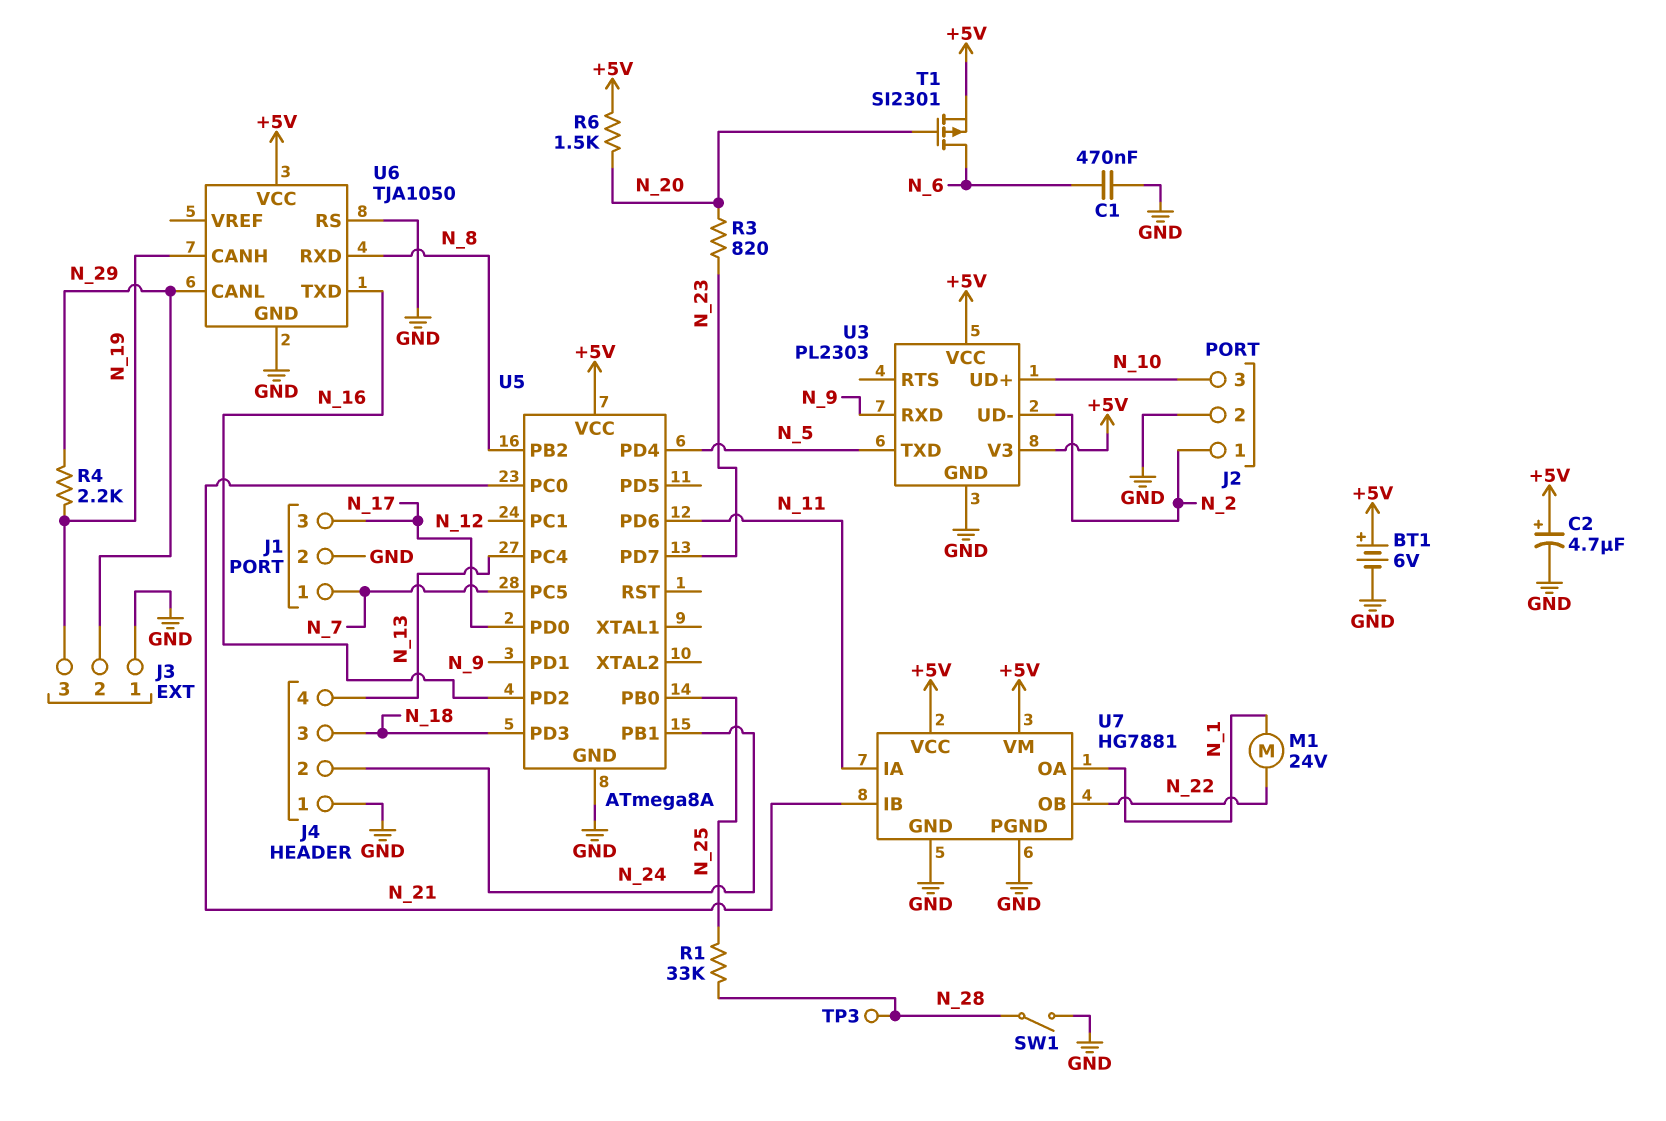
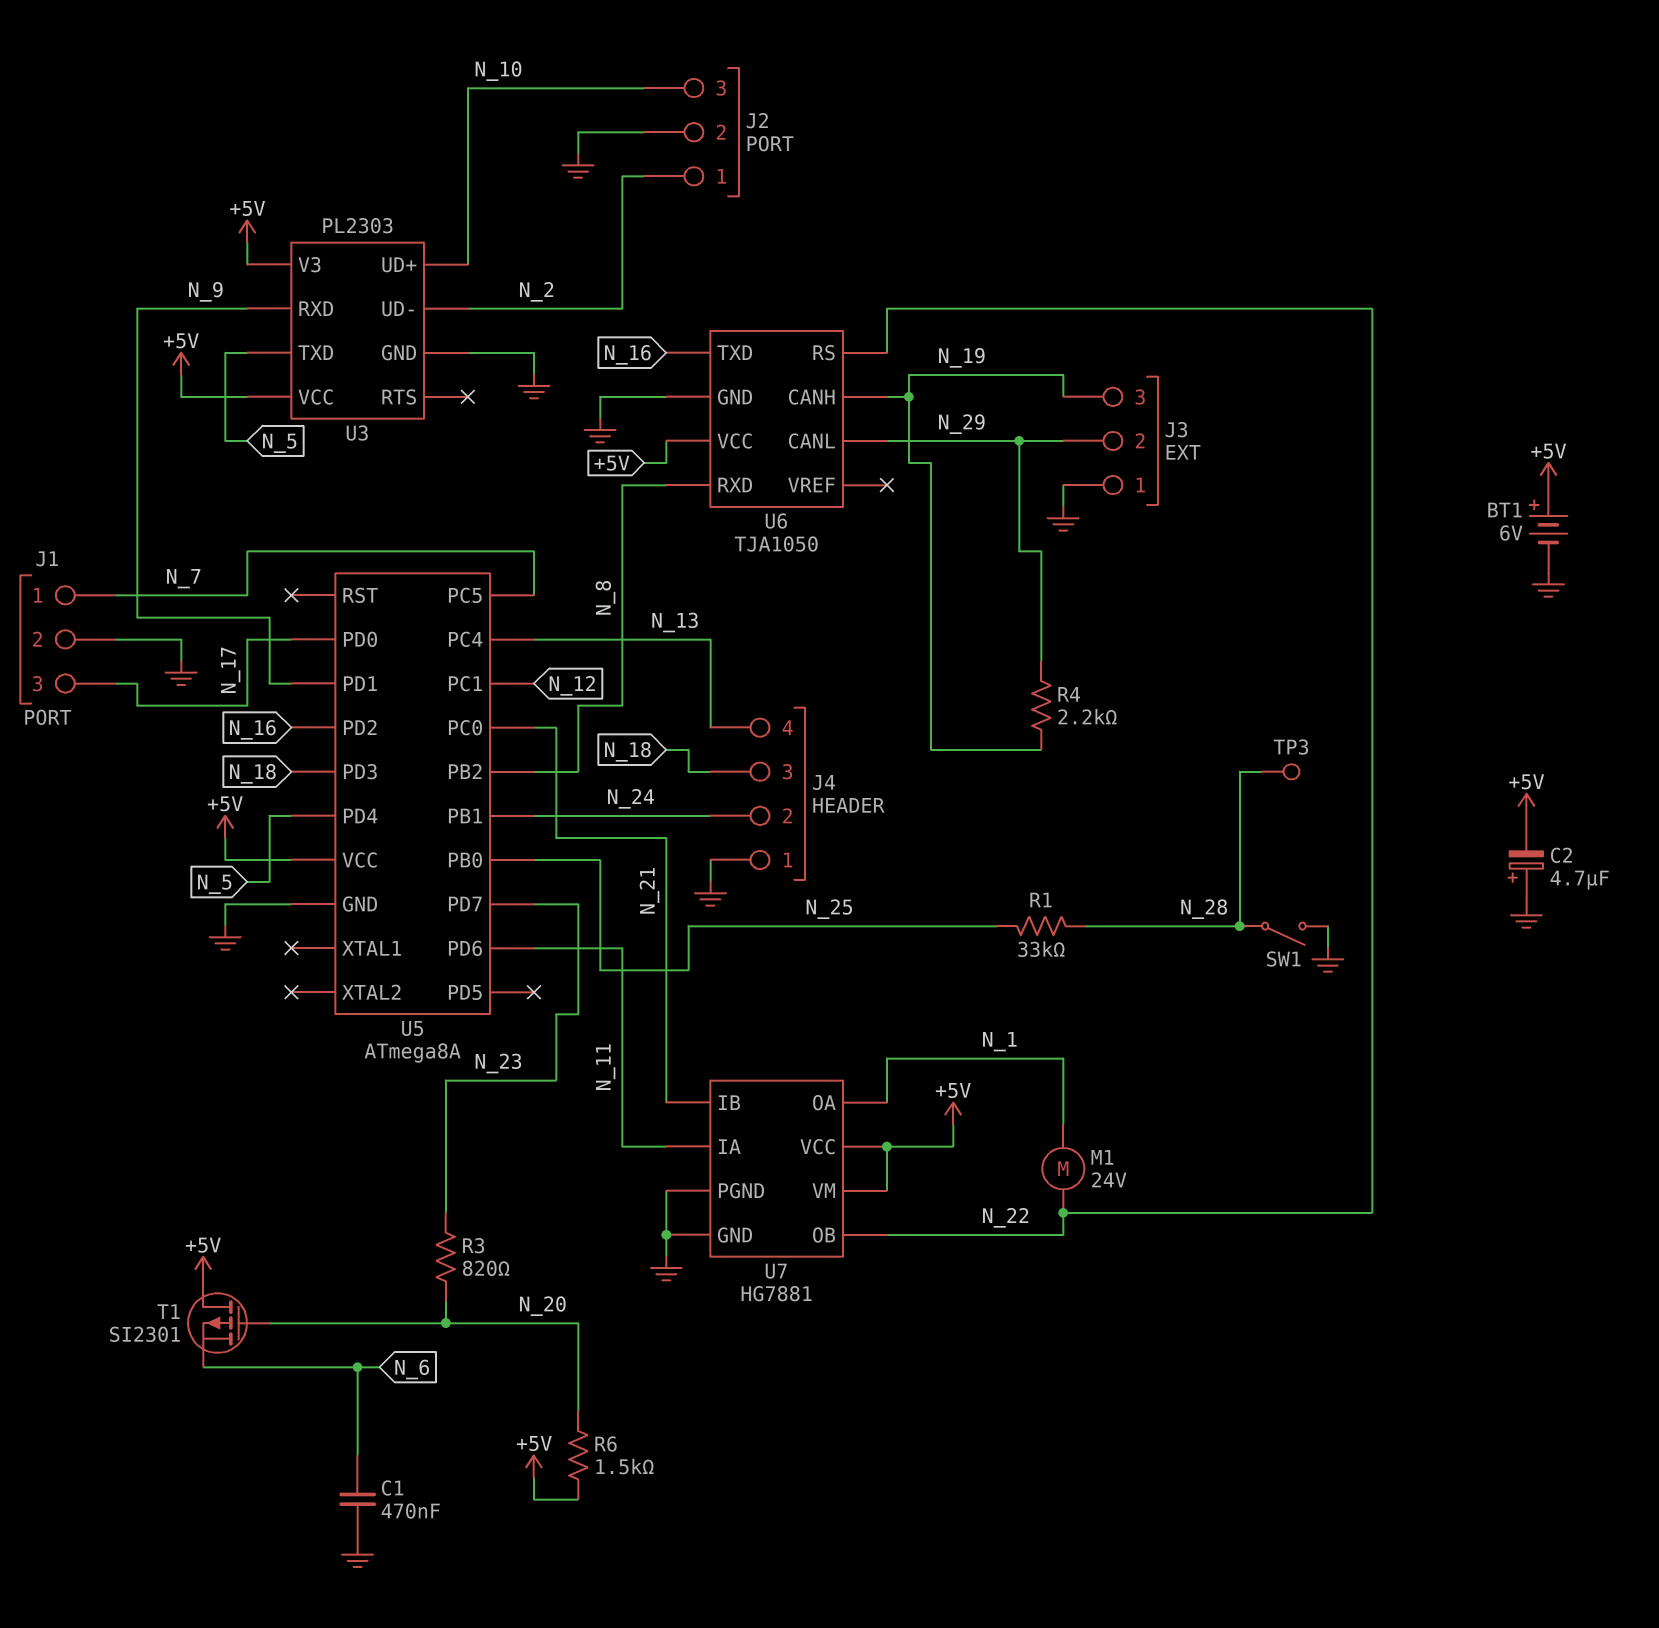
C2: 4.7uF (plus +5V, minus GND) -> 4.7uF (plus GND, minus +5V)
T1: PMOS SI2301 (G N_20, D N_6, S +5V) -> PMOS SI2301 (G N_20, D +5V, S N_6)
U6 pin RS: GND -> N_22

